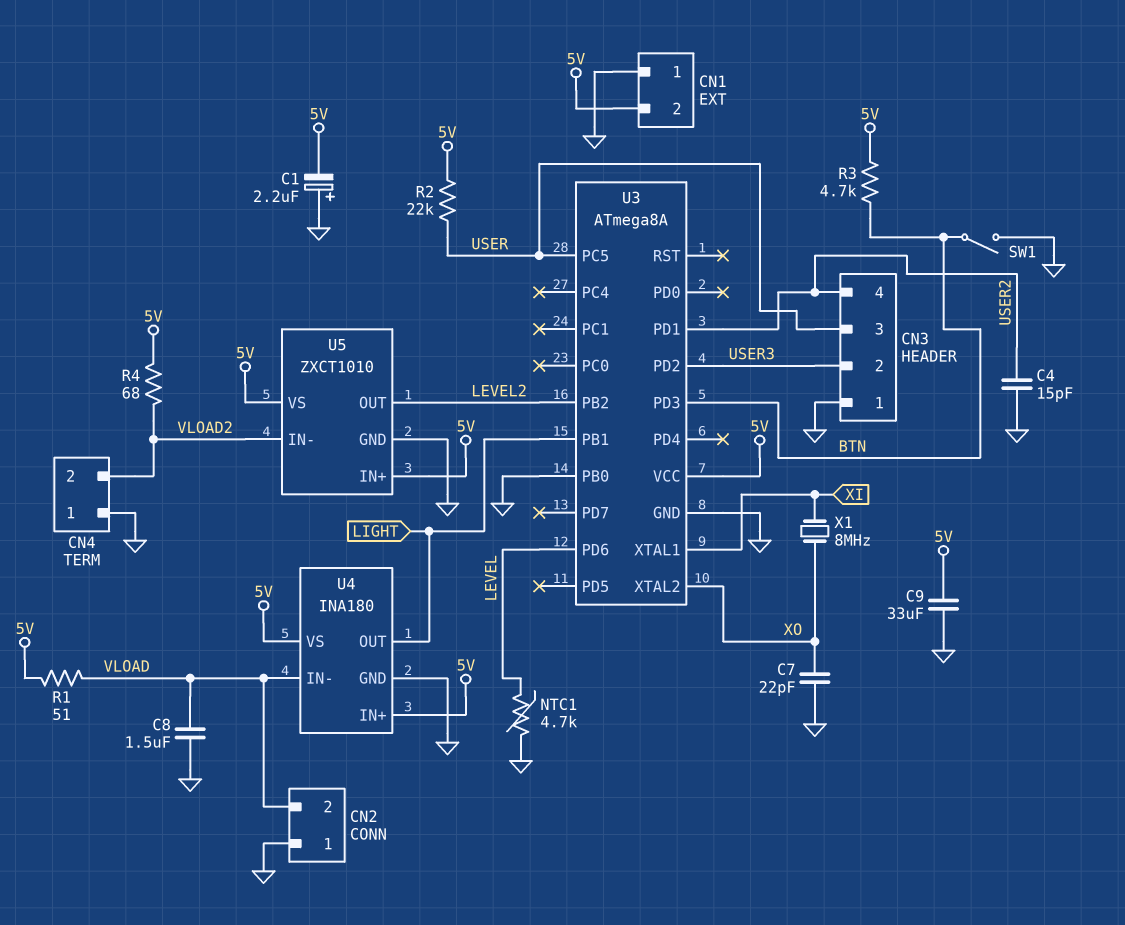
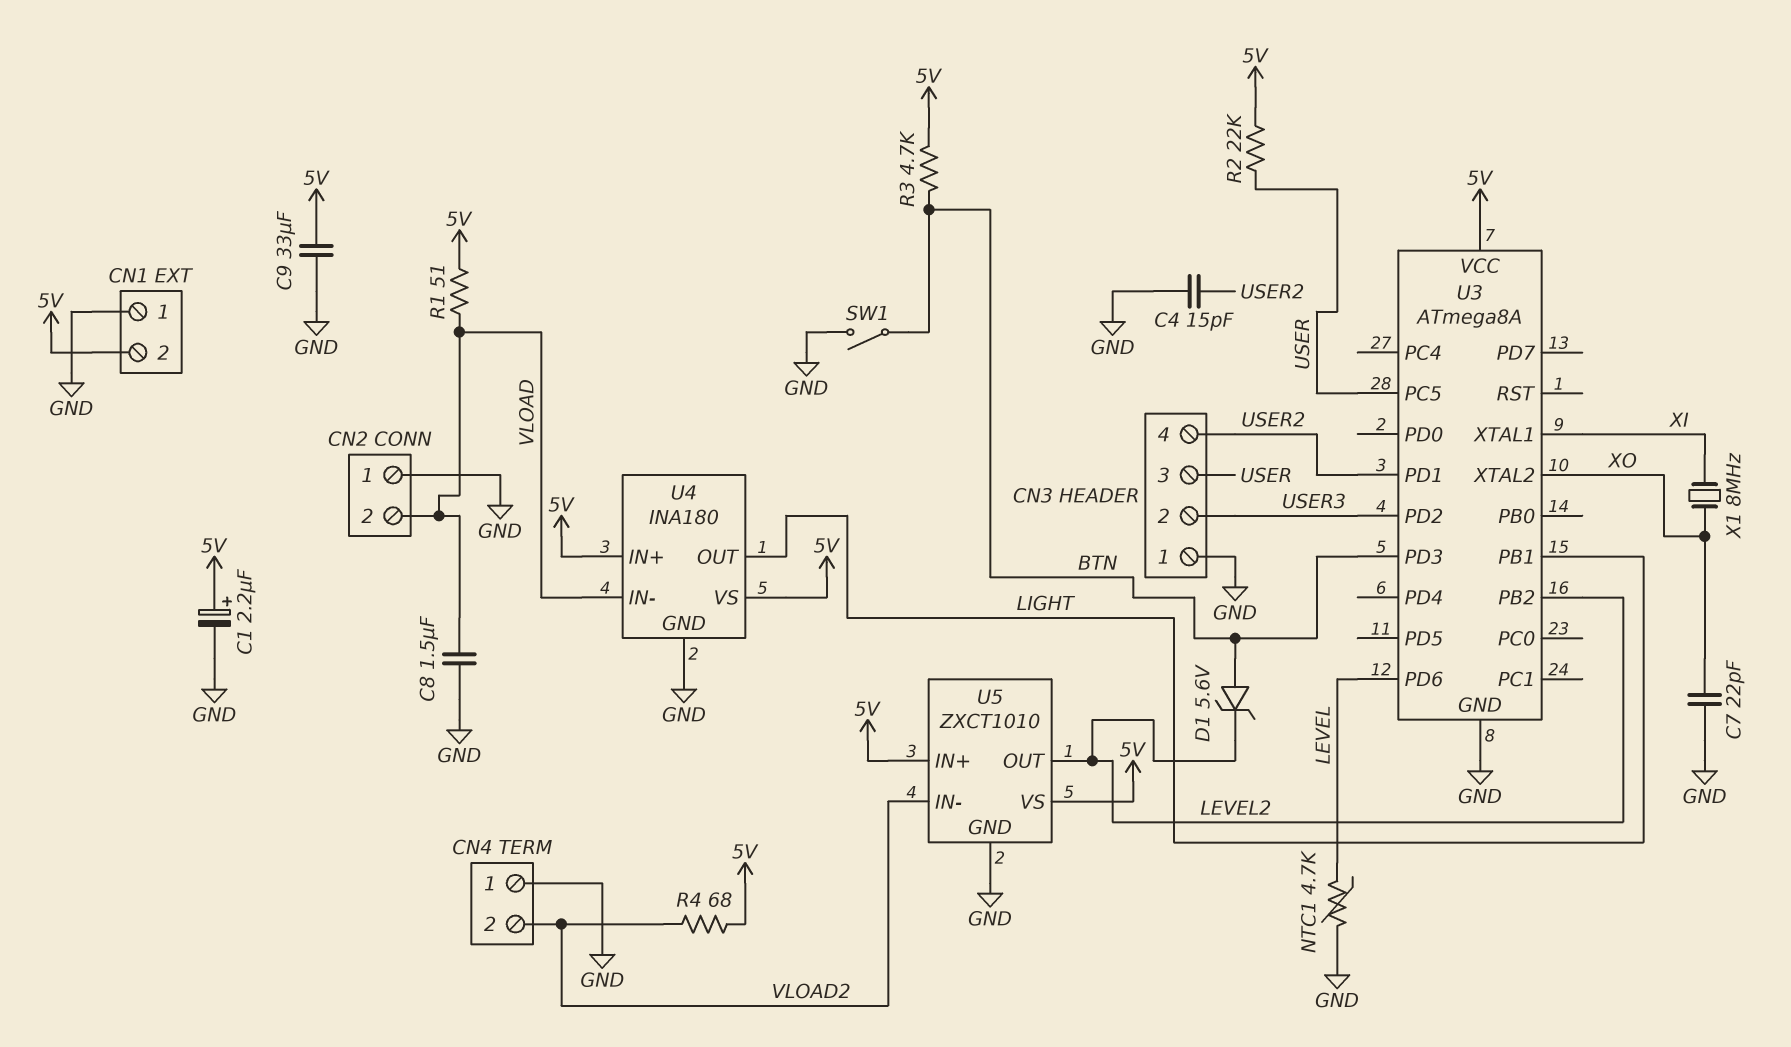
C1: 2.2uF (plus GND, minus 5V) -> 2.2uF (plus 5V, minus GND)
D1: none -> zener 5.6V (A BTN, K LEVEL2)
U3 pin PB0: GND -> none

